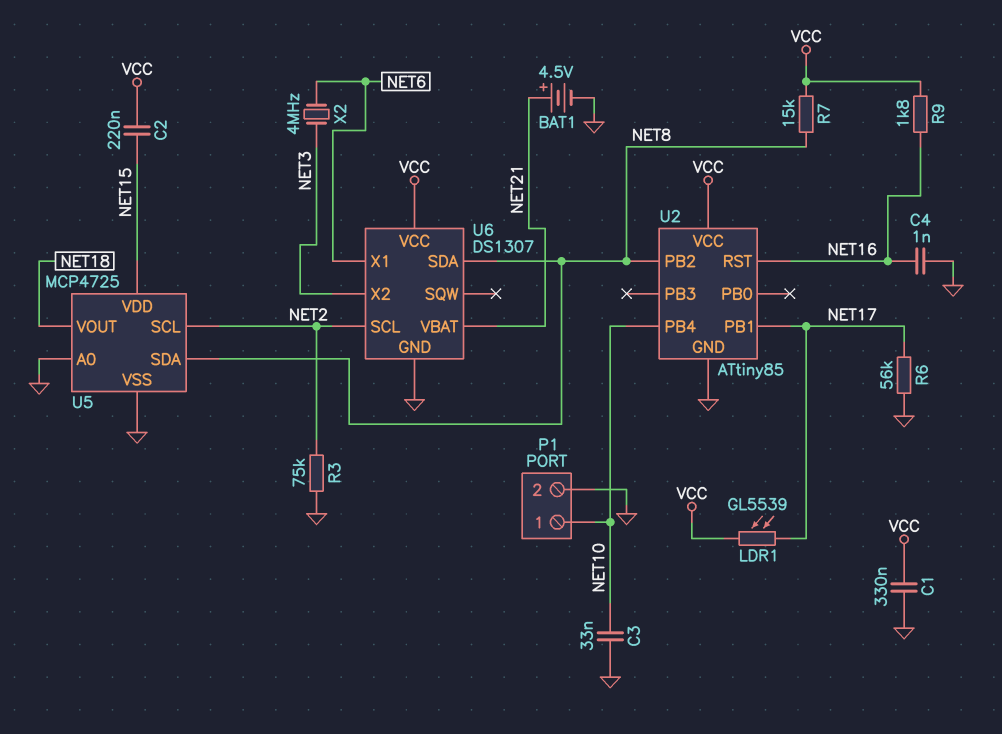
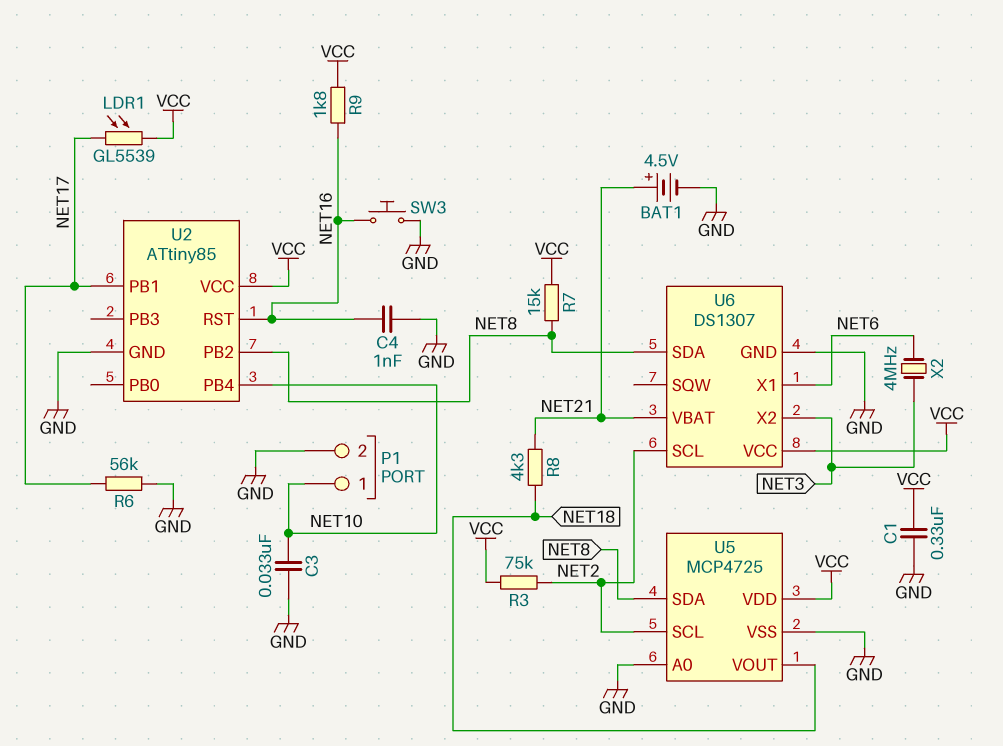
C2: 220nF (NET15, VCC) -> none
R3: 75k (GND, NET2) -> 75k (NET2, VCC)
R8: none -> 4.3k (NET18, NET21)
SW3: none -> button (GND, NET16)
U5 pin VDD: NET15 -> VCC

